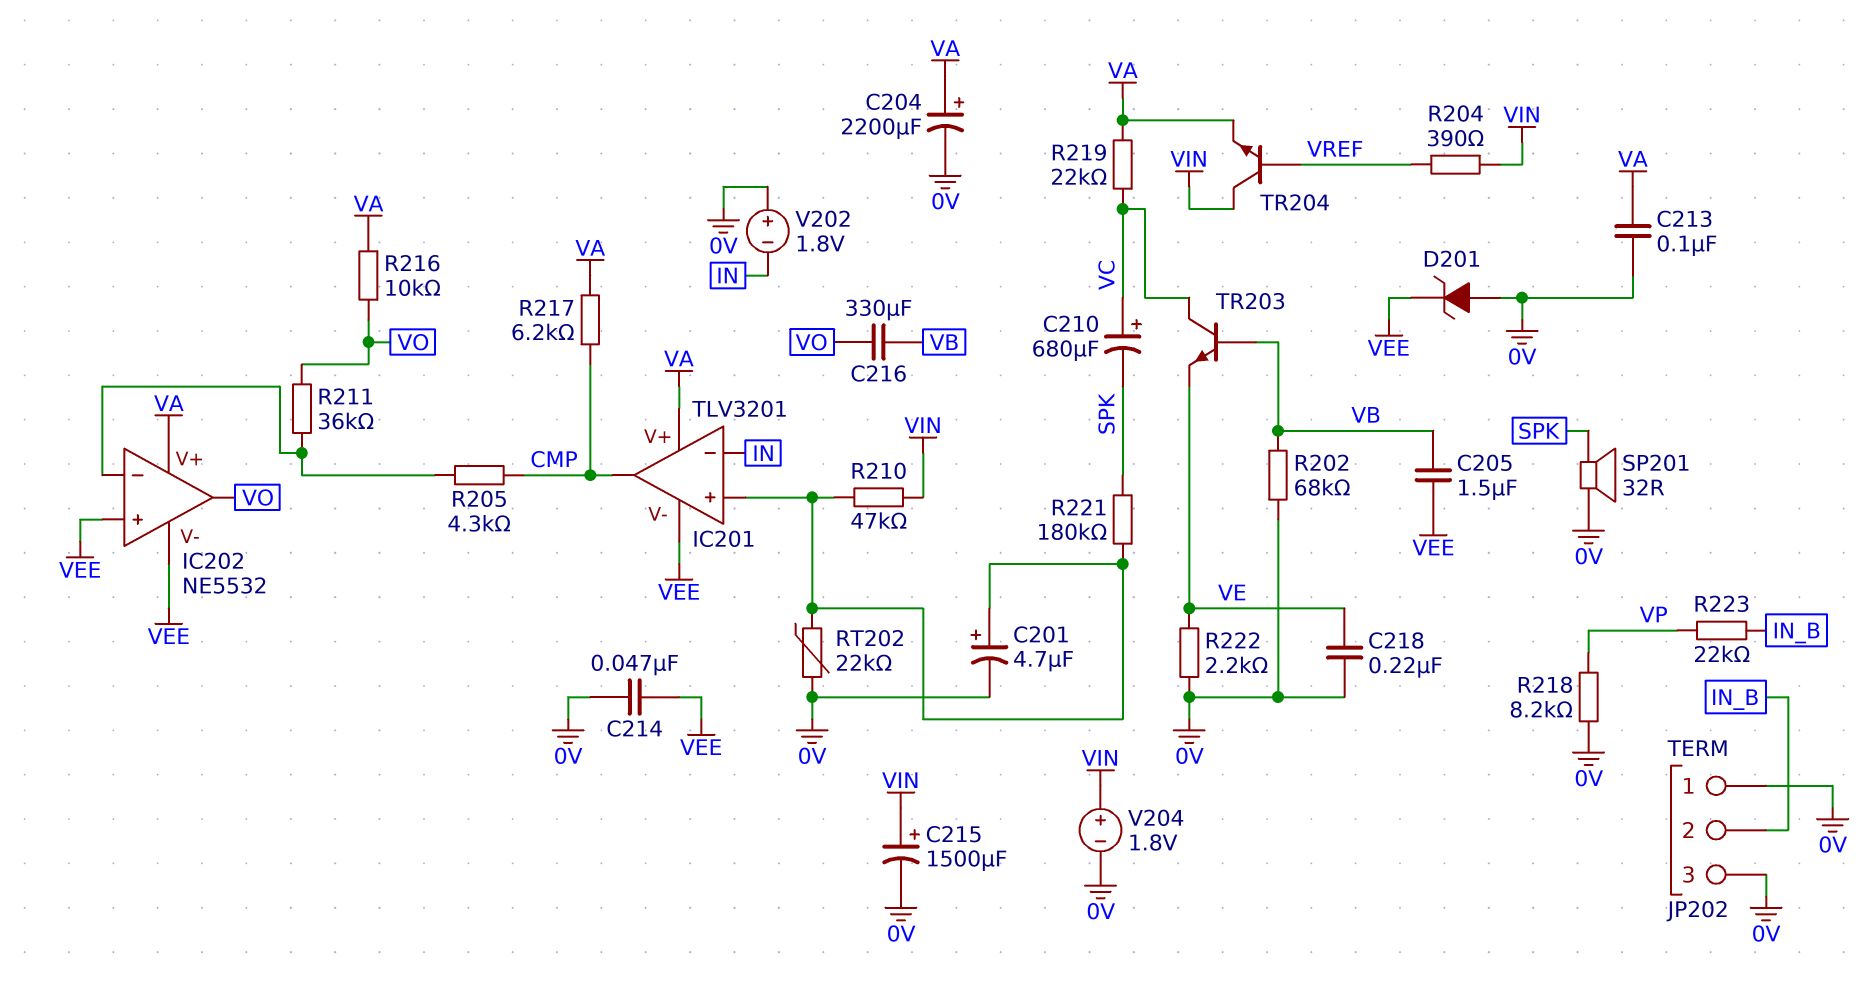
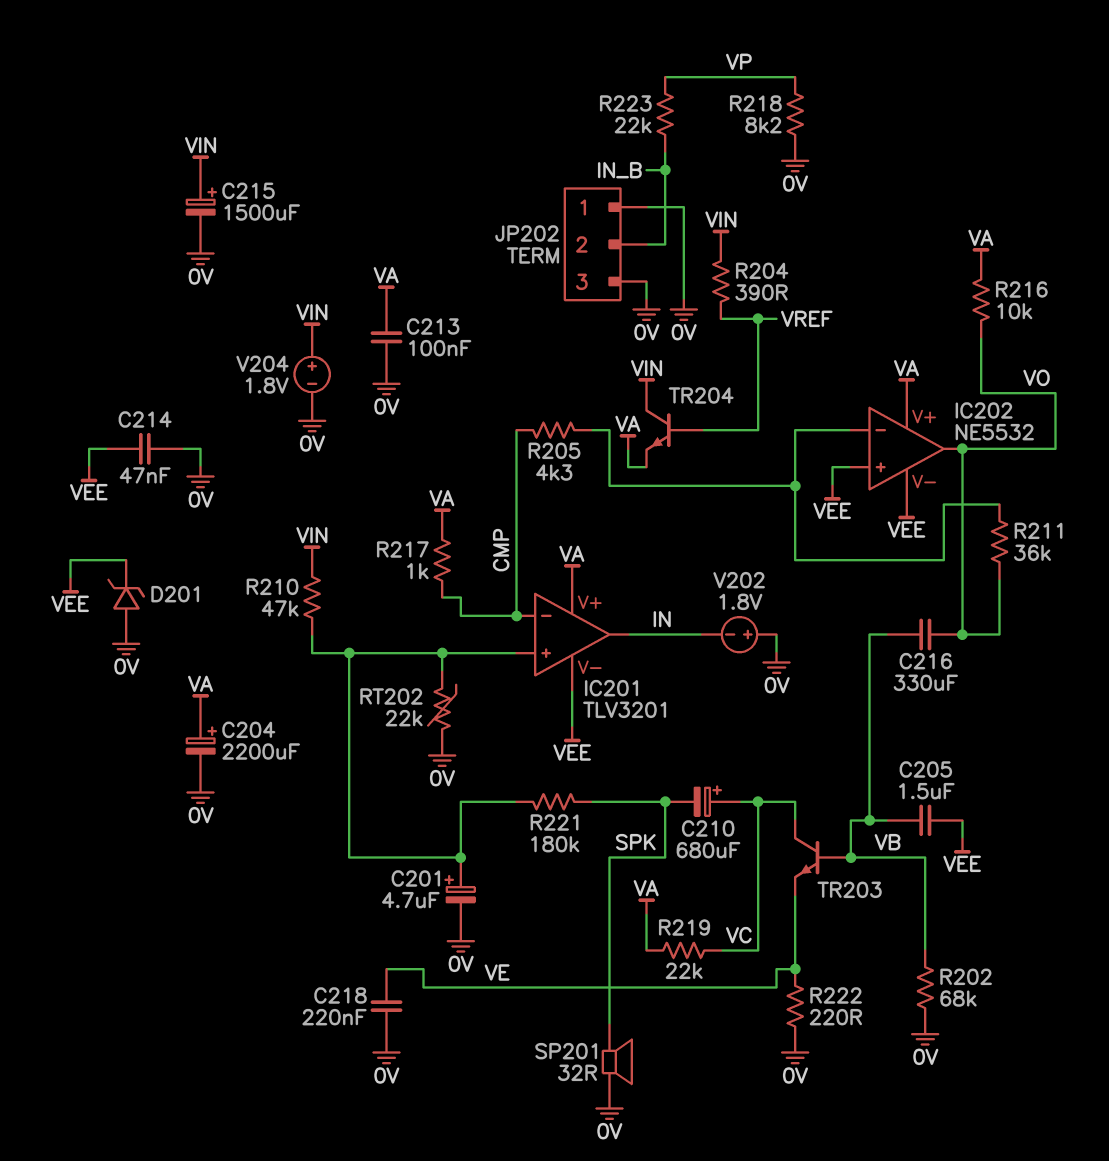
IC201 pin in-: IN -> CMP
IC201 pin out: CMP -> IN
R217: 6.2k (CMP, VA) -> 1k (CMP, VA)
R222: 2.2k (0V, VE) -> 220 (0V, VE)

